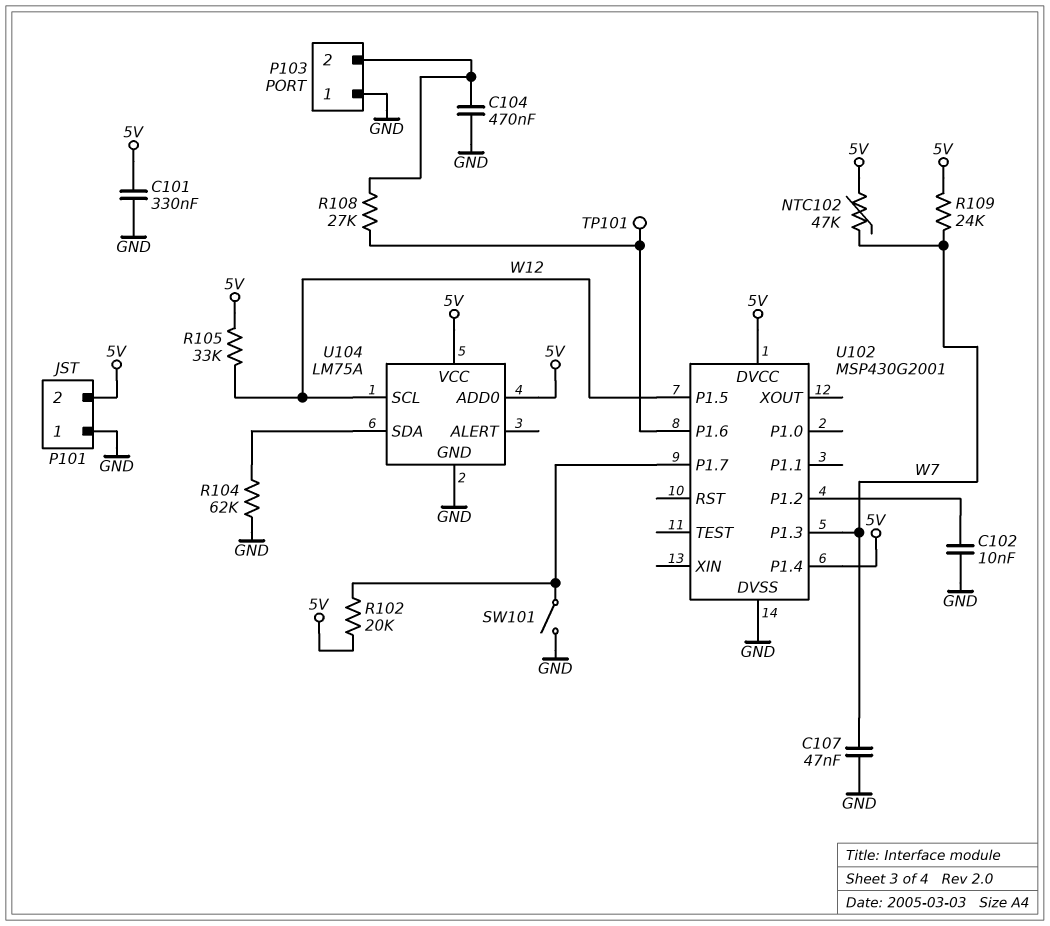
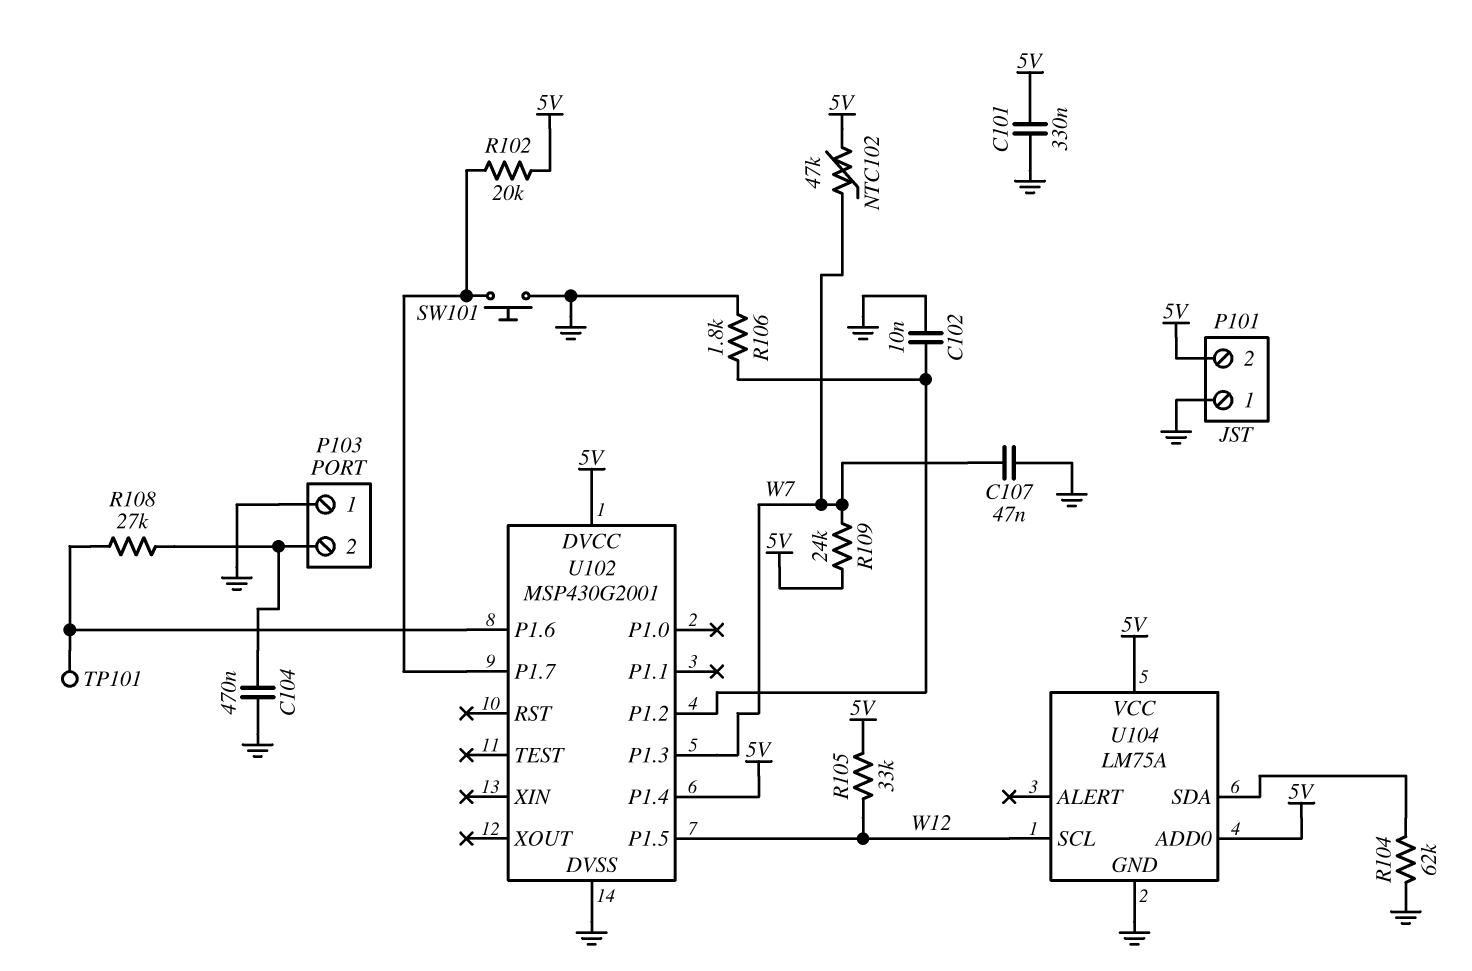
R106: none -> 1.8k (GND, U102/P1.2)
SW101: switch (GND, U102/P1.7) -> button (GND, U102/P1.7)

